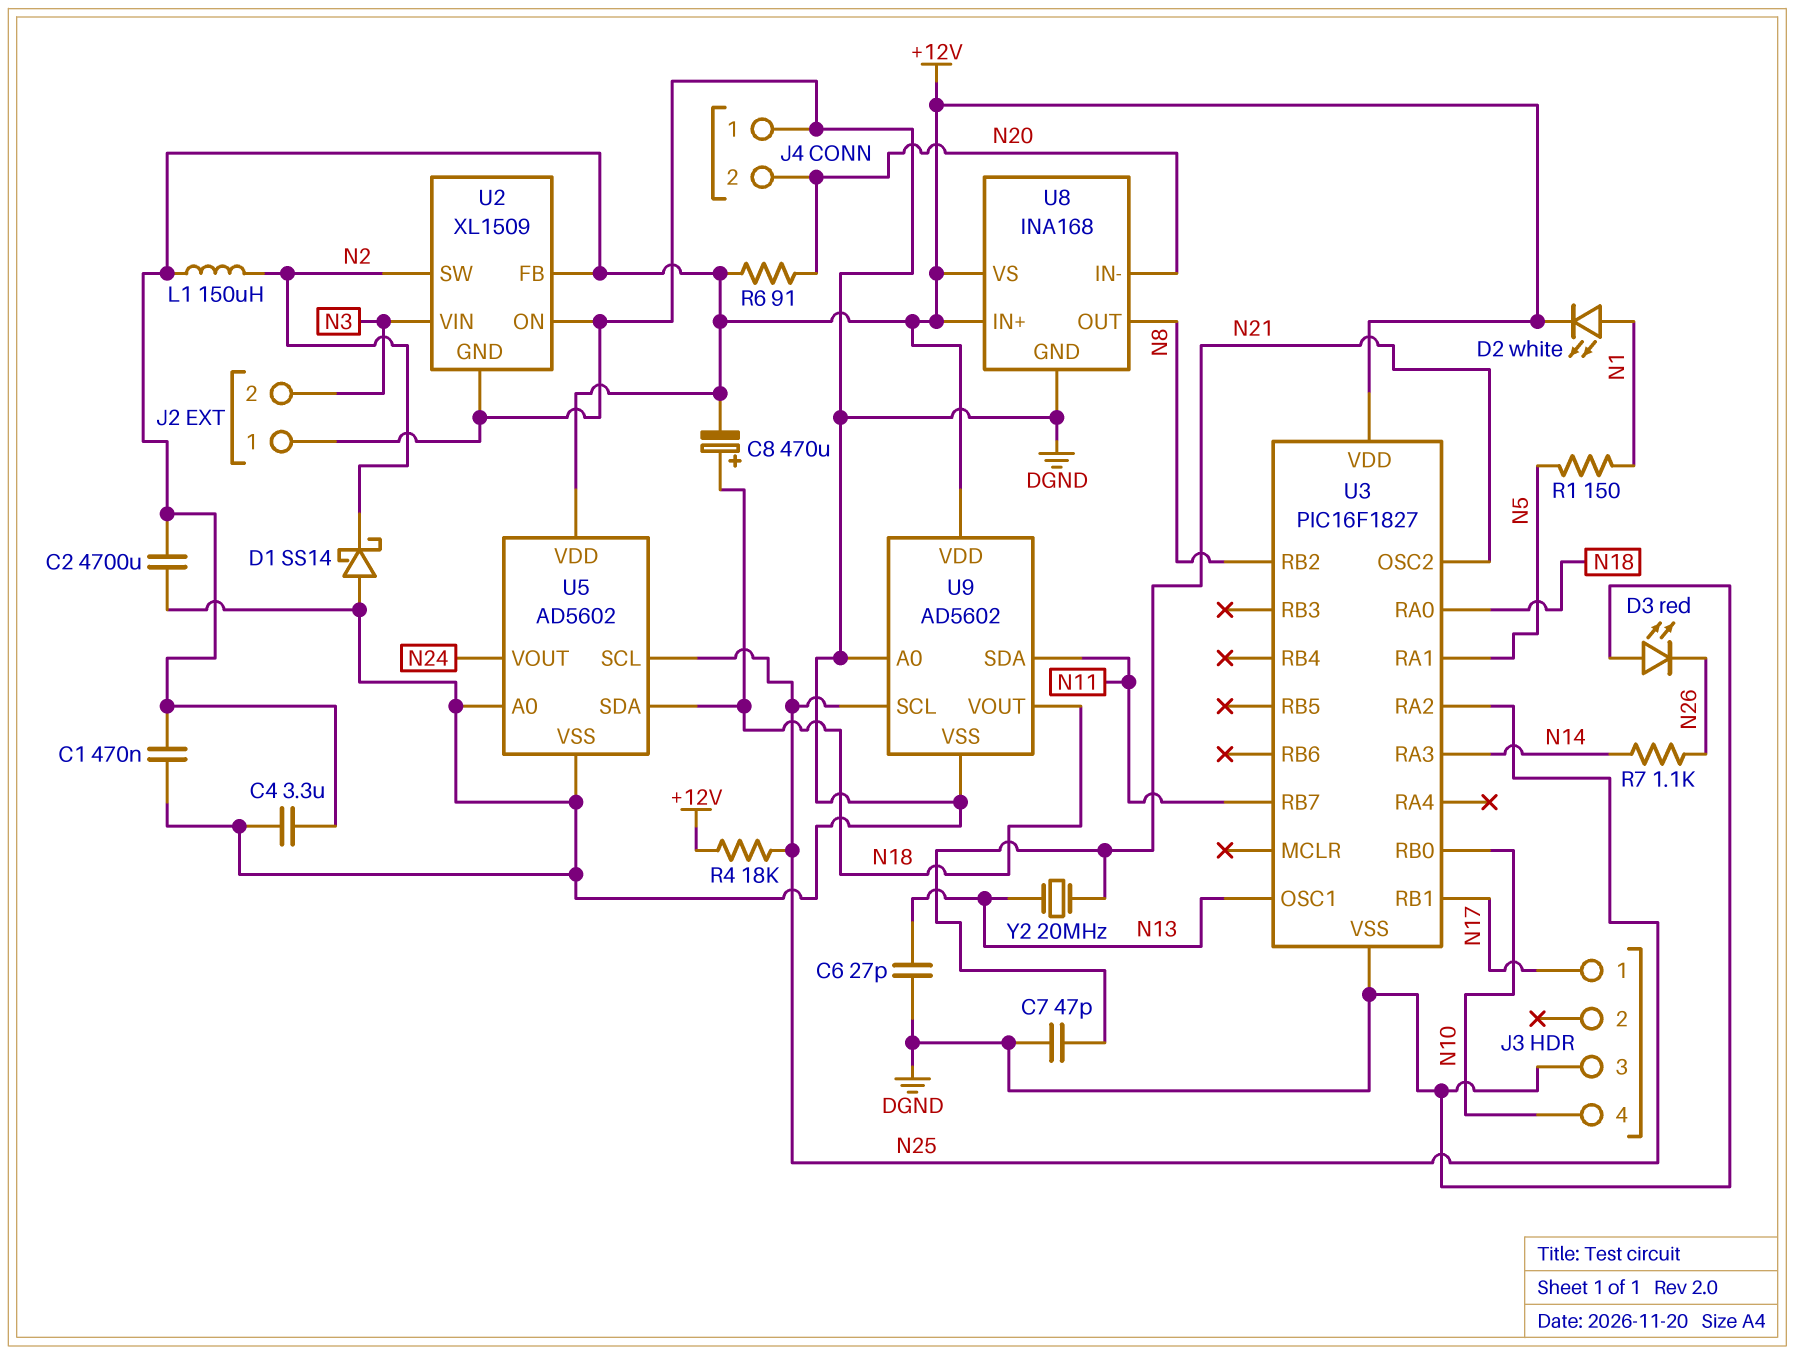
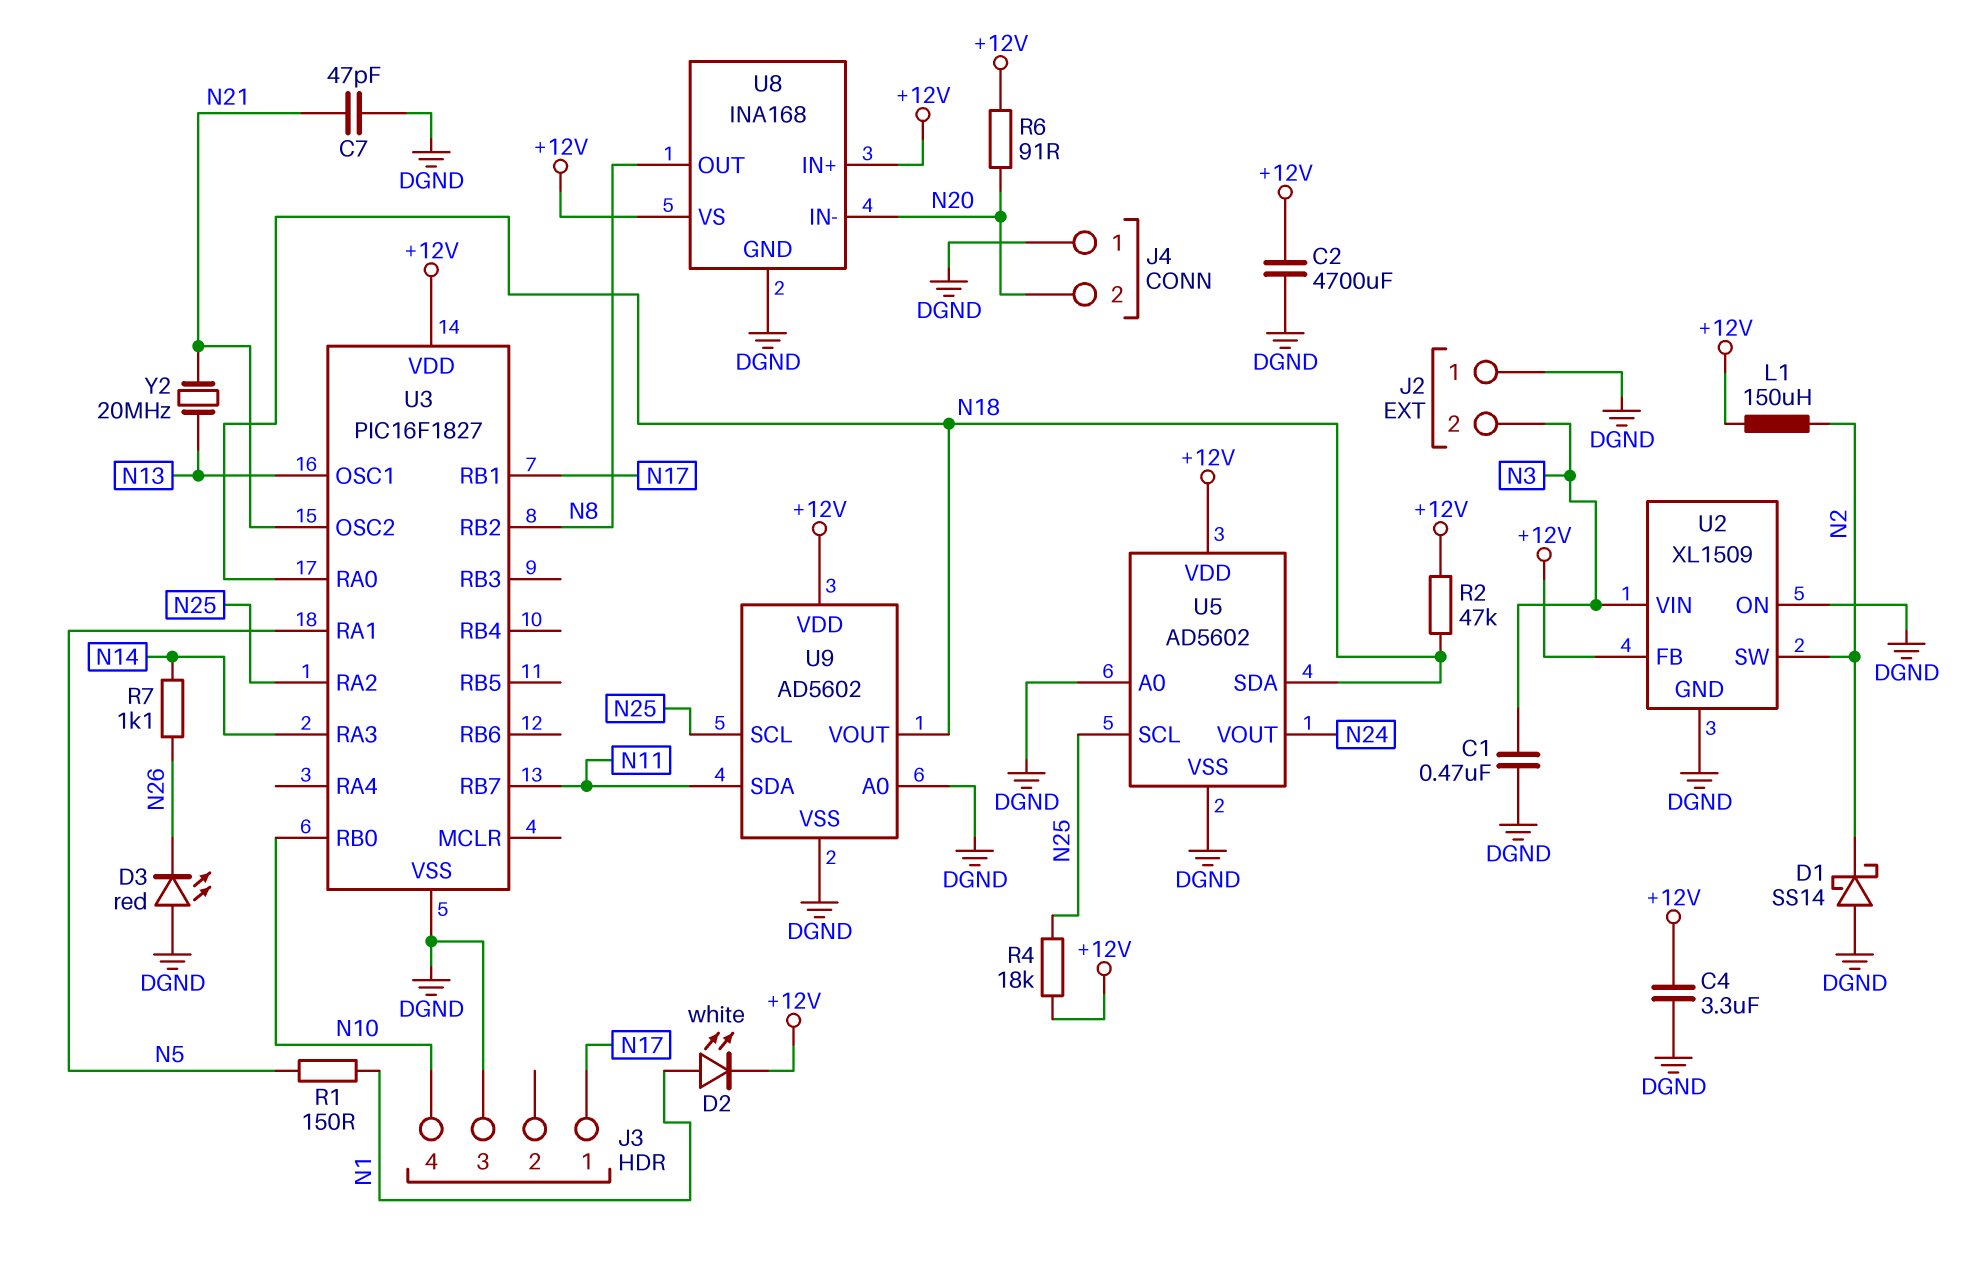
C1: 470nF (+12V, DGND) -> 470nF (DGND, N3)
C6: 27pF (DGND, N13) -> none
C8: 470uF (plus N18, minus +12V) -> none
R2: none -> 47k (+12V, N18)

